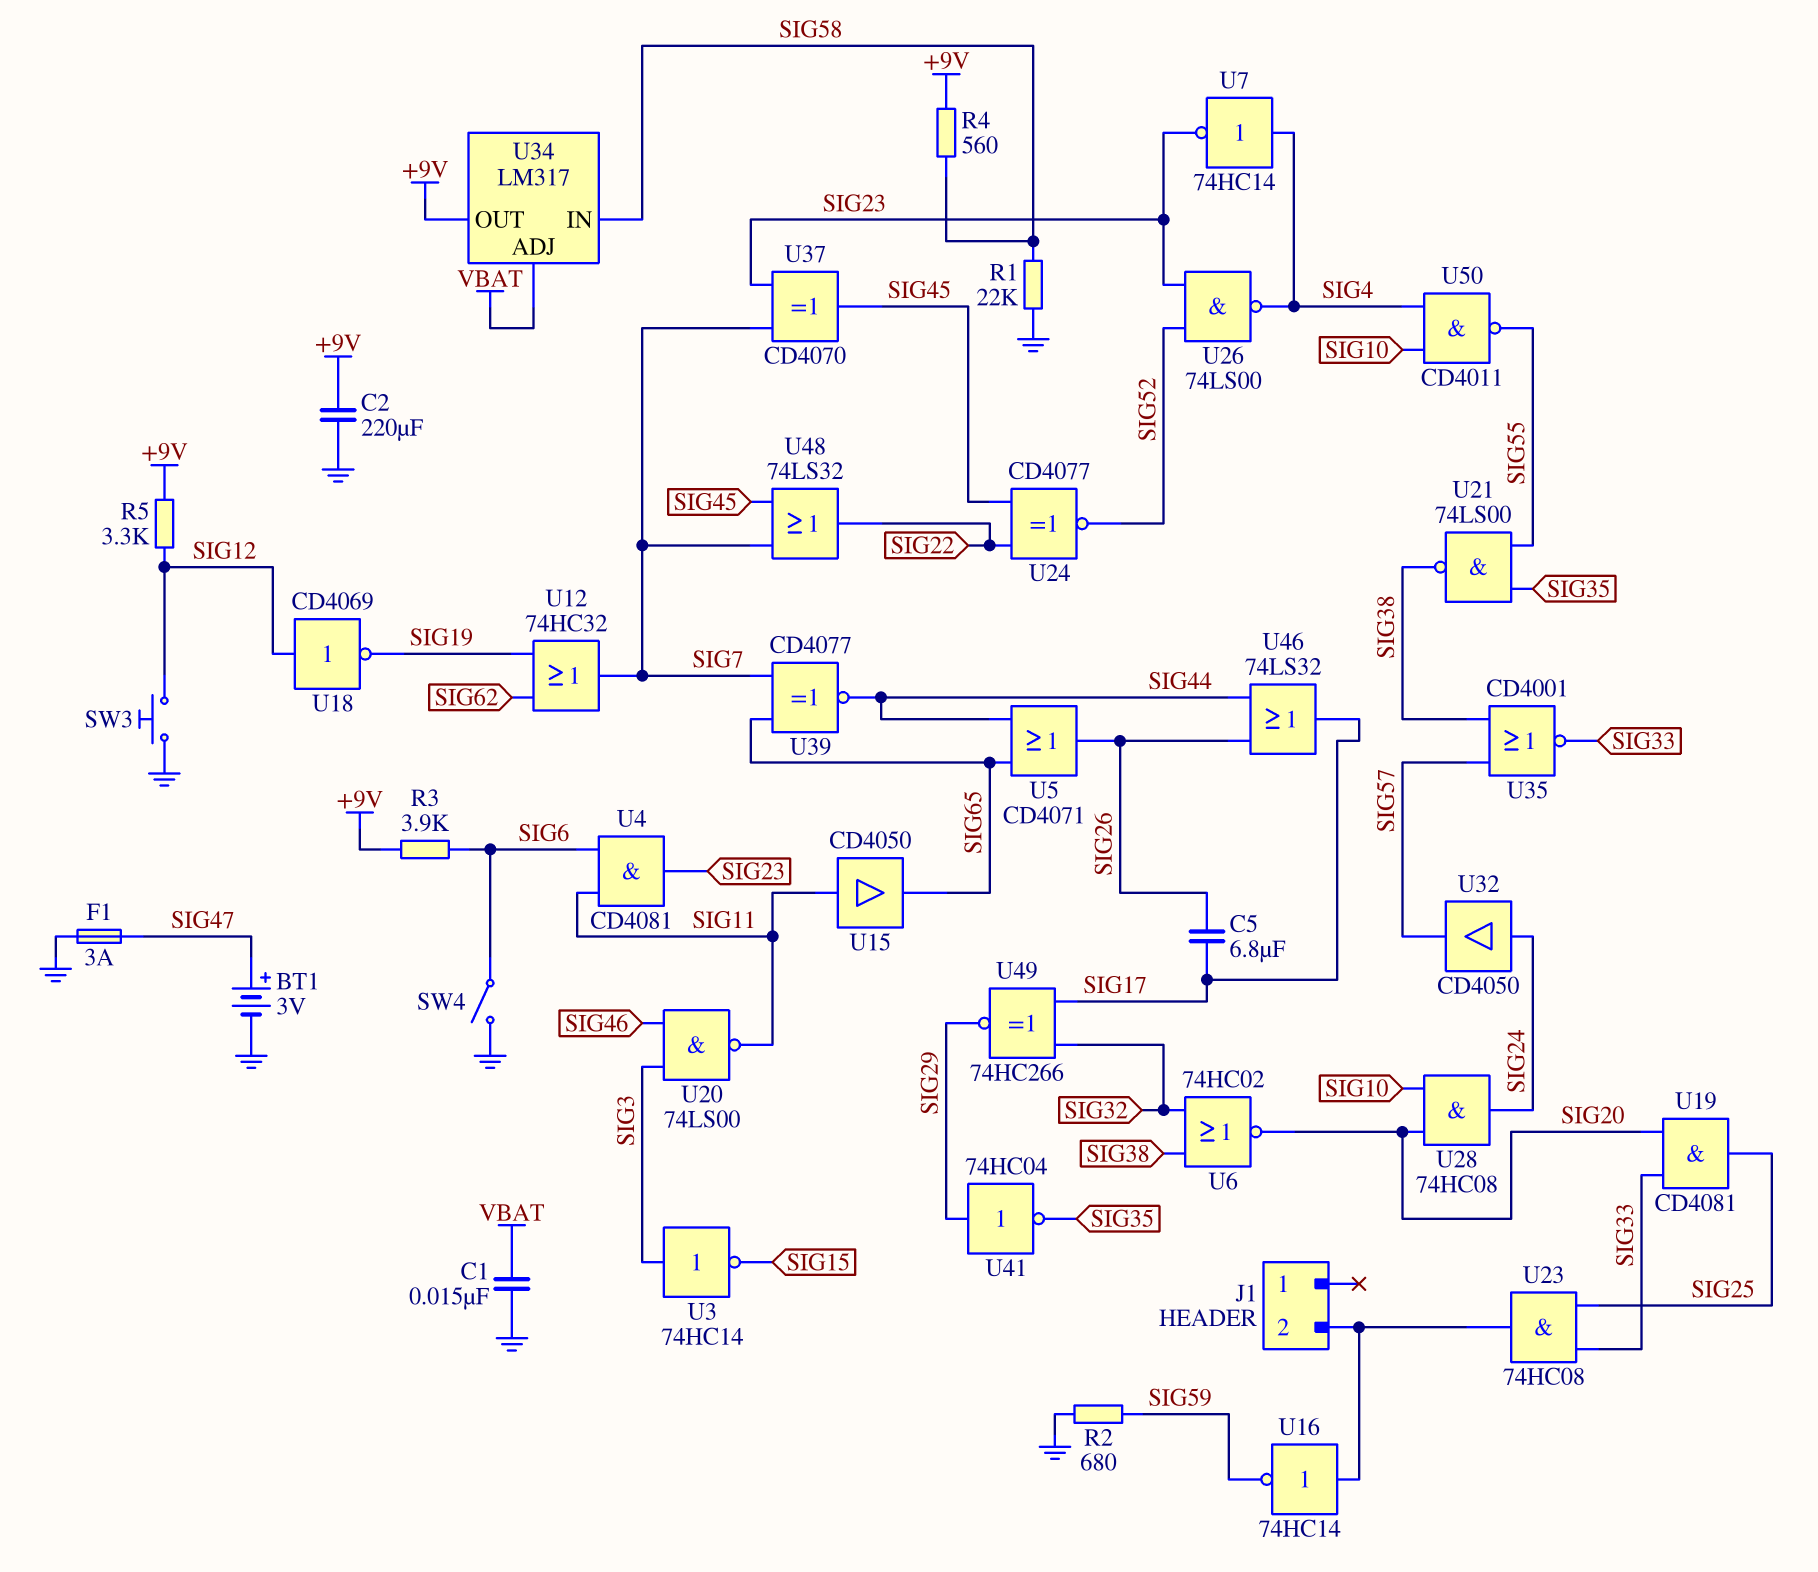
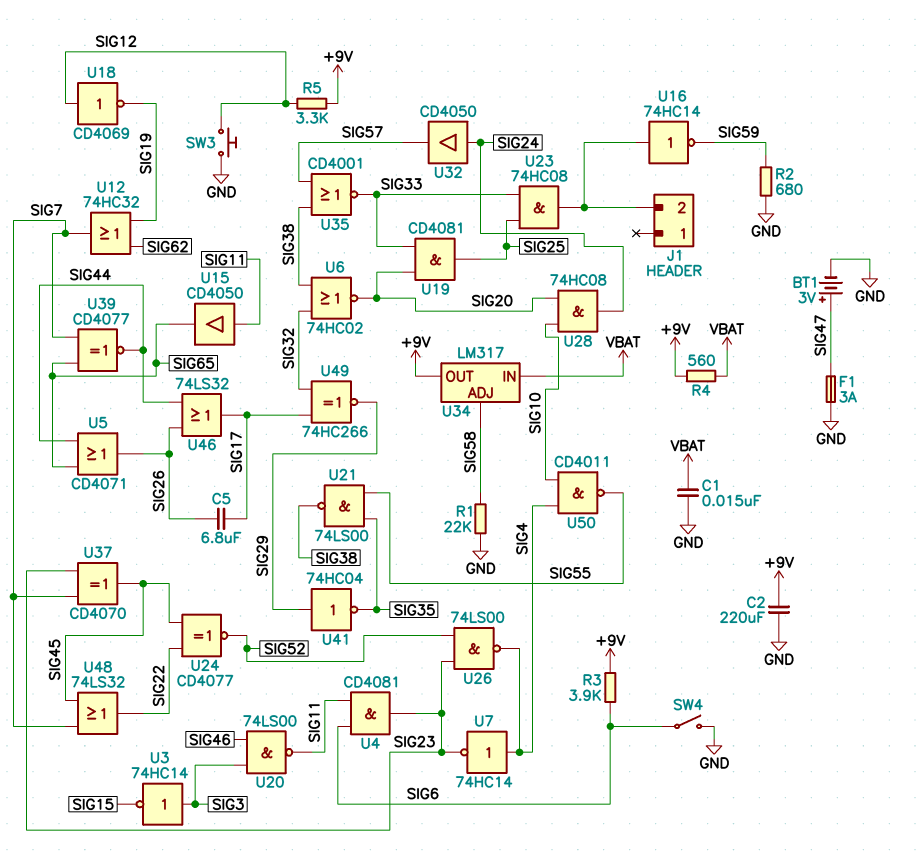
R4: 560 (+9V, SIG58) -> 560 (+9V, VBAT)
U34 pin ADJ: VBAT -> SIG58
U34 pin IN: SIG58 -> VBAT

